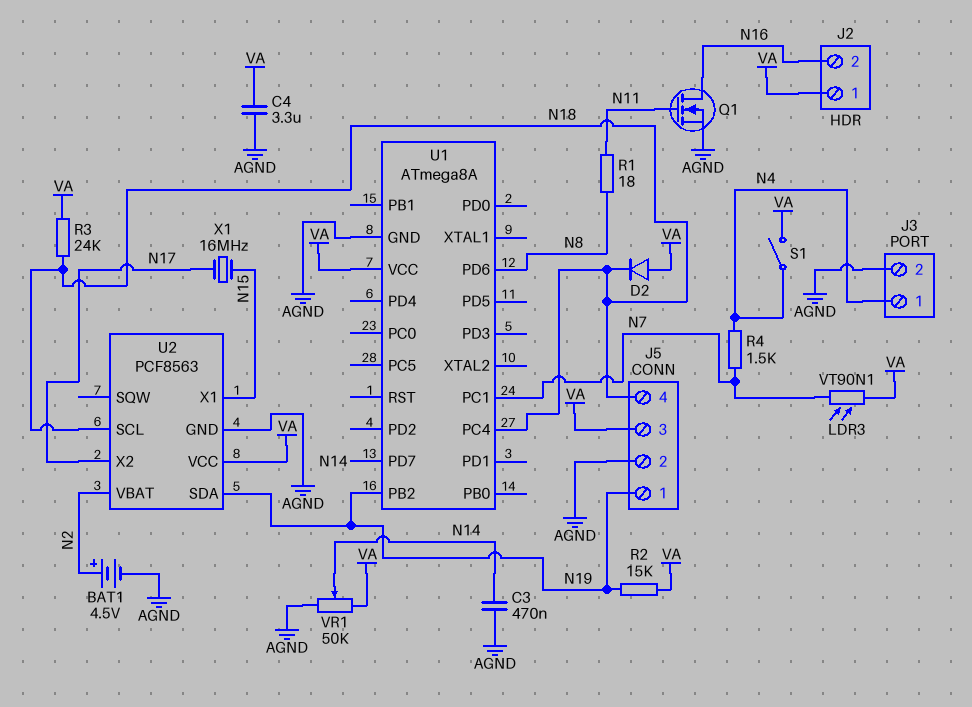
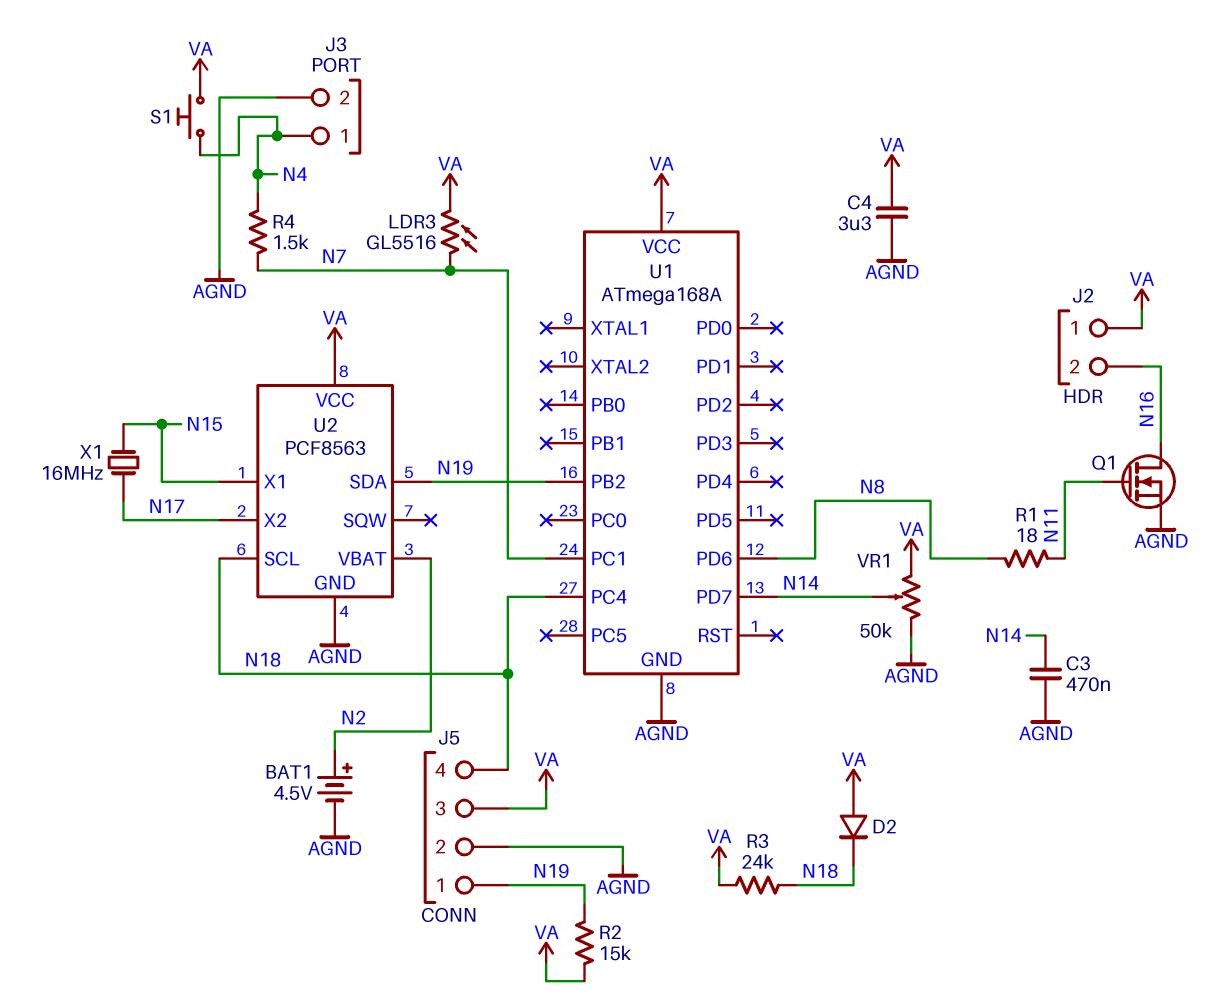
LDR3: VT90N1 (N7, VA) -> GL5516 (N7, VA)
S1: switch (N4, VA) -> button (N4, VA)
U1: ATmega8A -> ATmega168A

